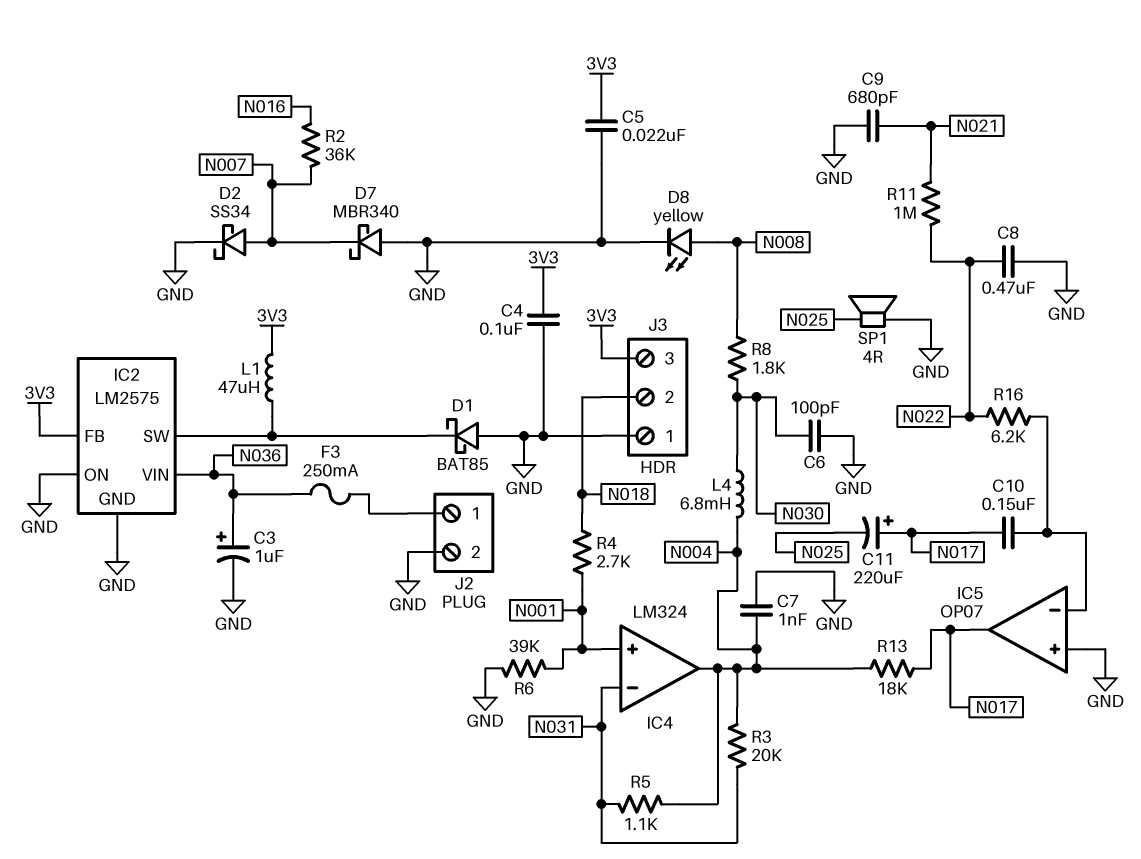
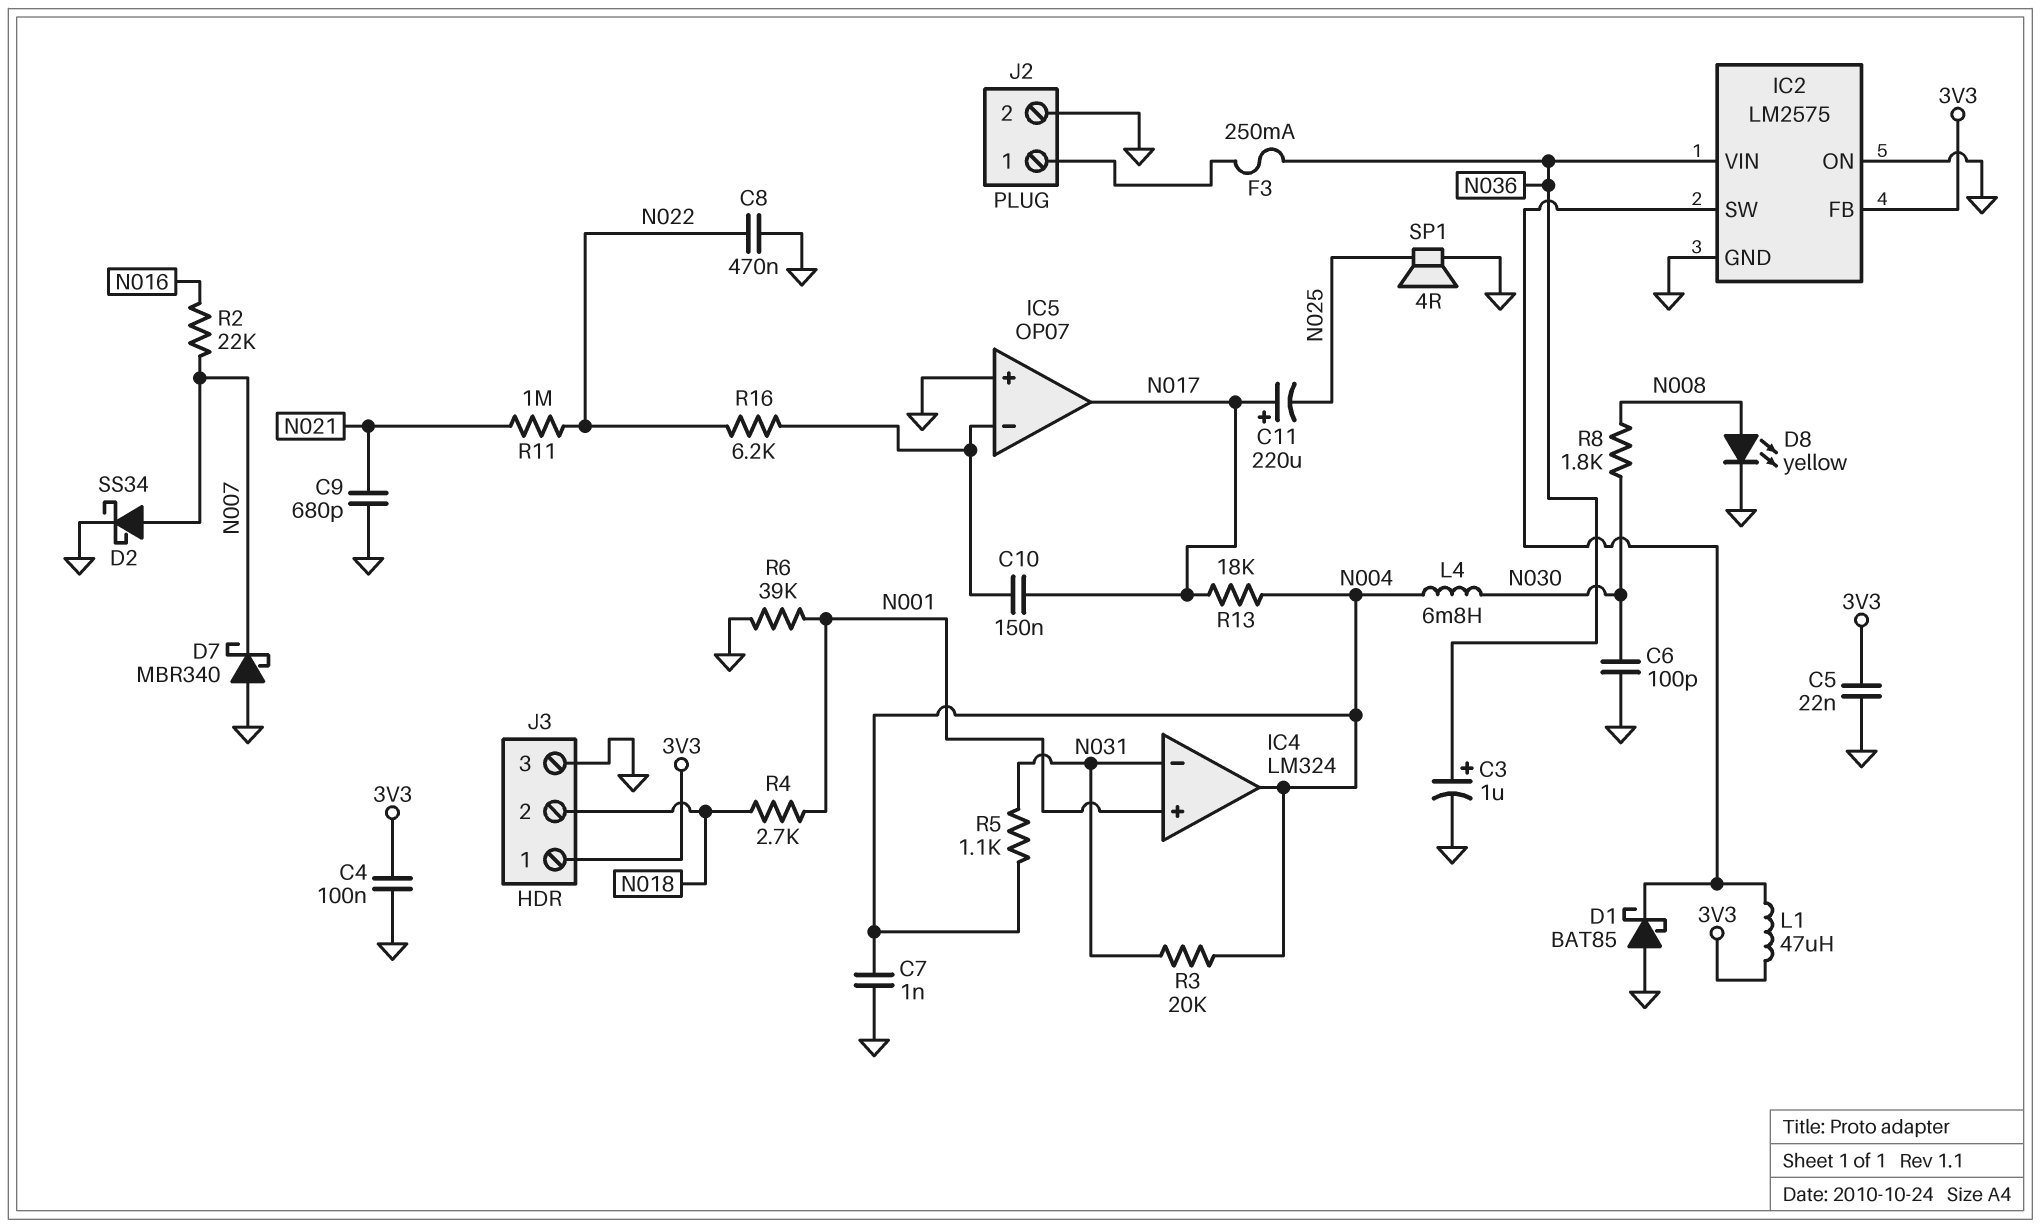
J3 pin 1: GND -> 3V3
J3 pin 3: 3V3 -> GND
R2: 36k (N007, N016) -> 22k (N007, N016)

